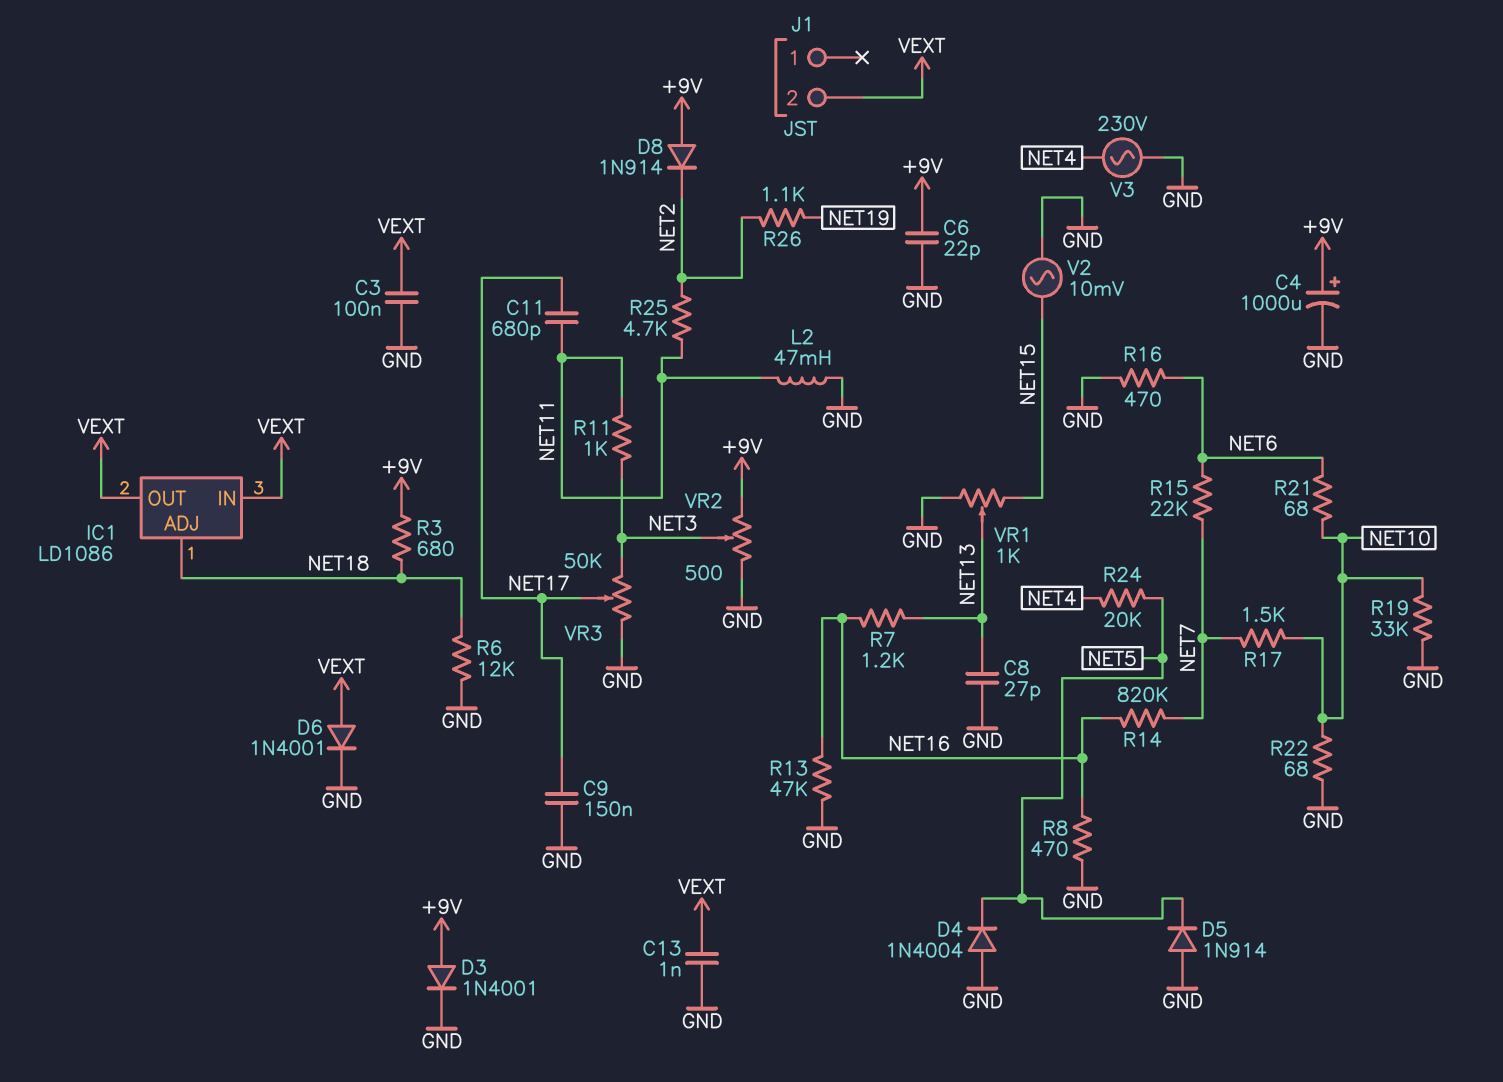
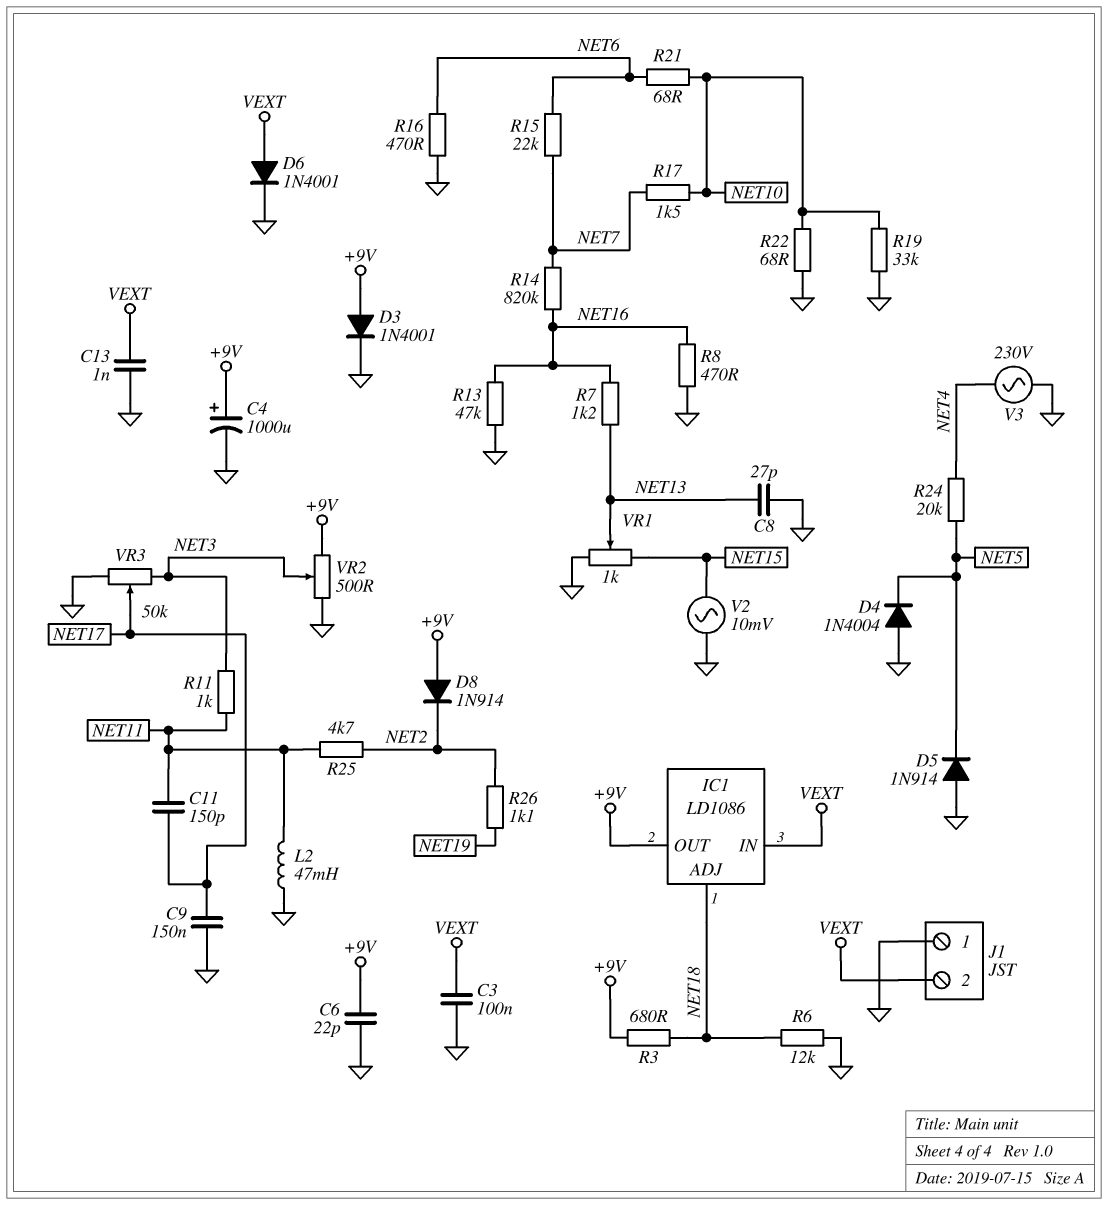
C11: 680pF (NET11, NET17) -> 150pF (NET11, NET17)
IC1 pin OUT: VEXT -> +9V
J1 pin 1: none -> GND

